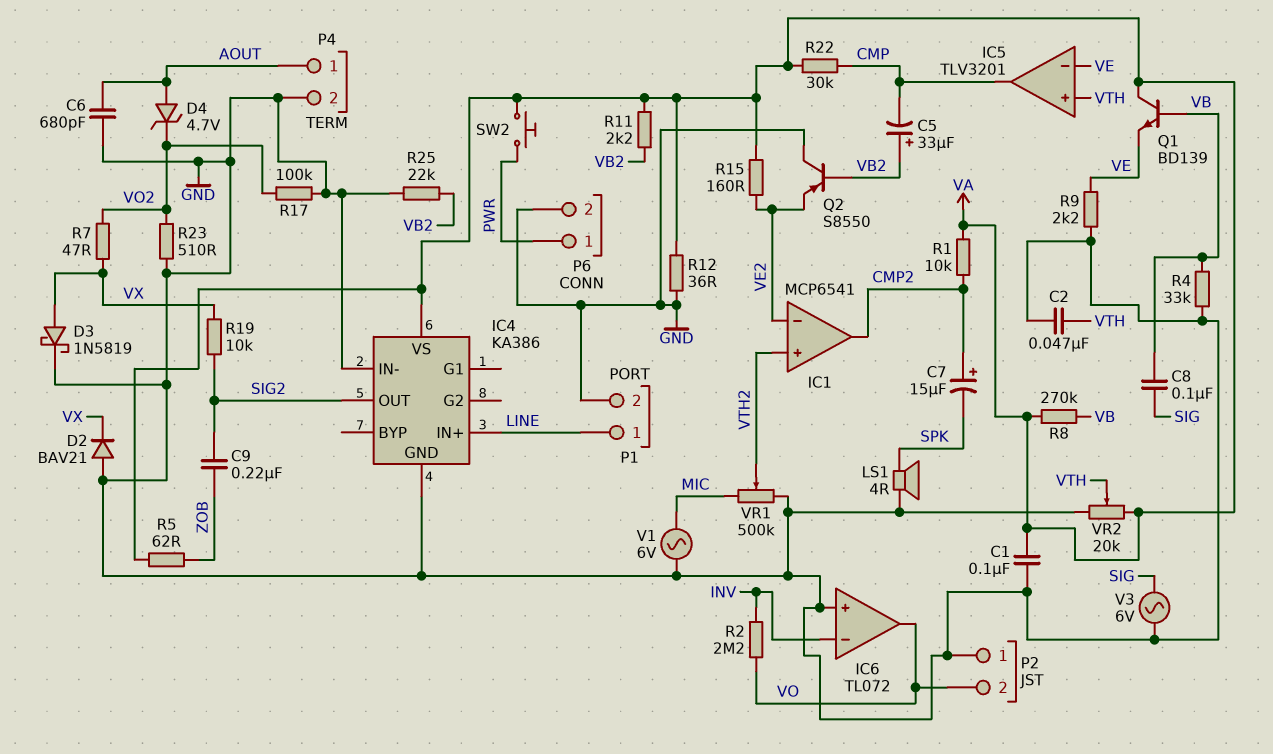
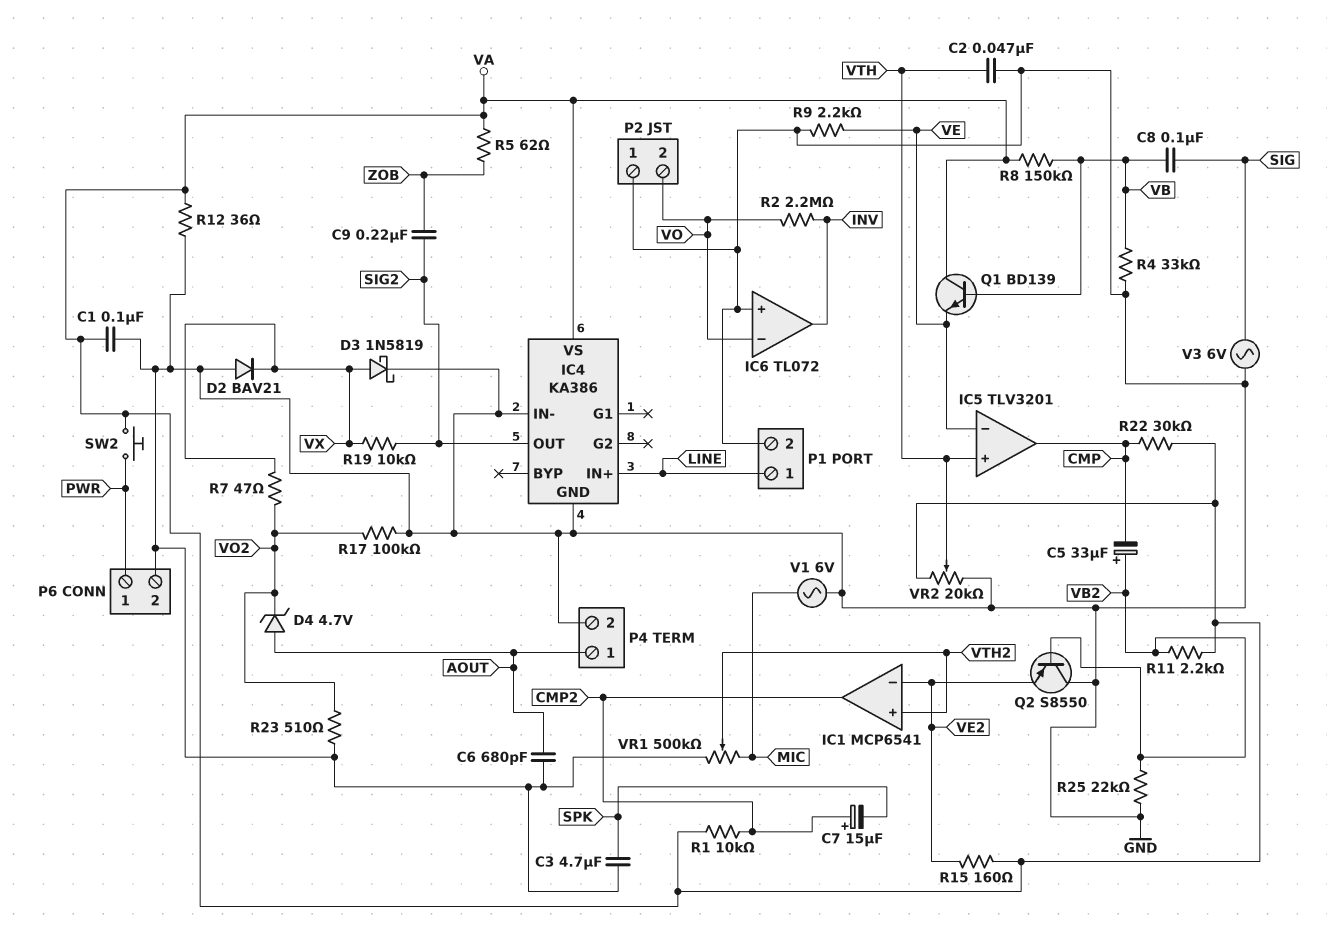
C3: none -> 4.7uF (GND, SPK)
IC6 pin in-: INV -> VO
IC6 pin out: VO -> INV
LS1: speaker 4R (GND, SPK) -> none
R8: 270k (VA, VB) -> 150k (VA, VB)

